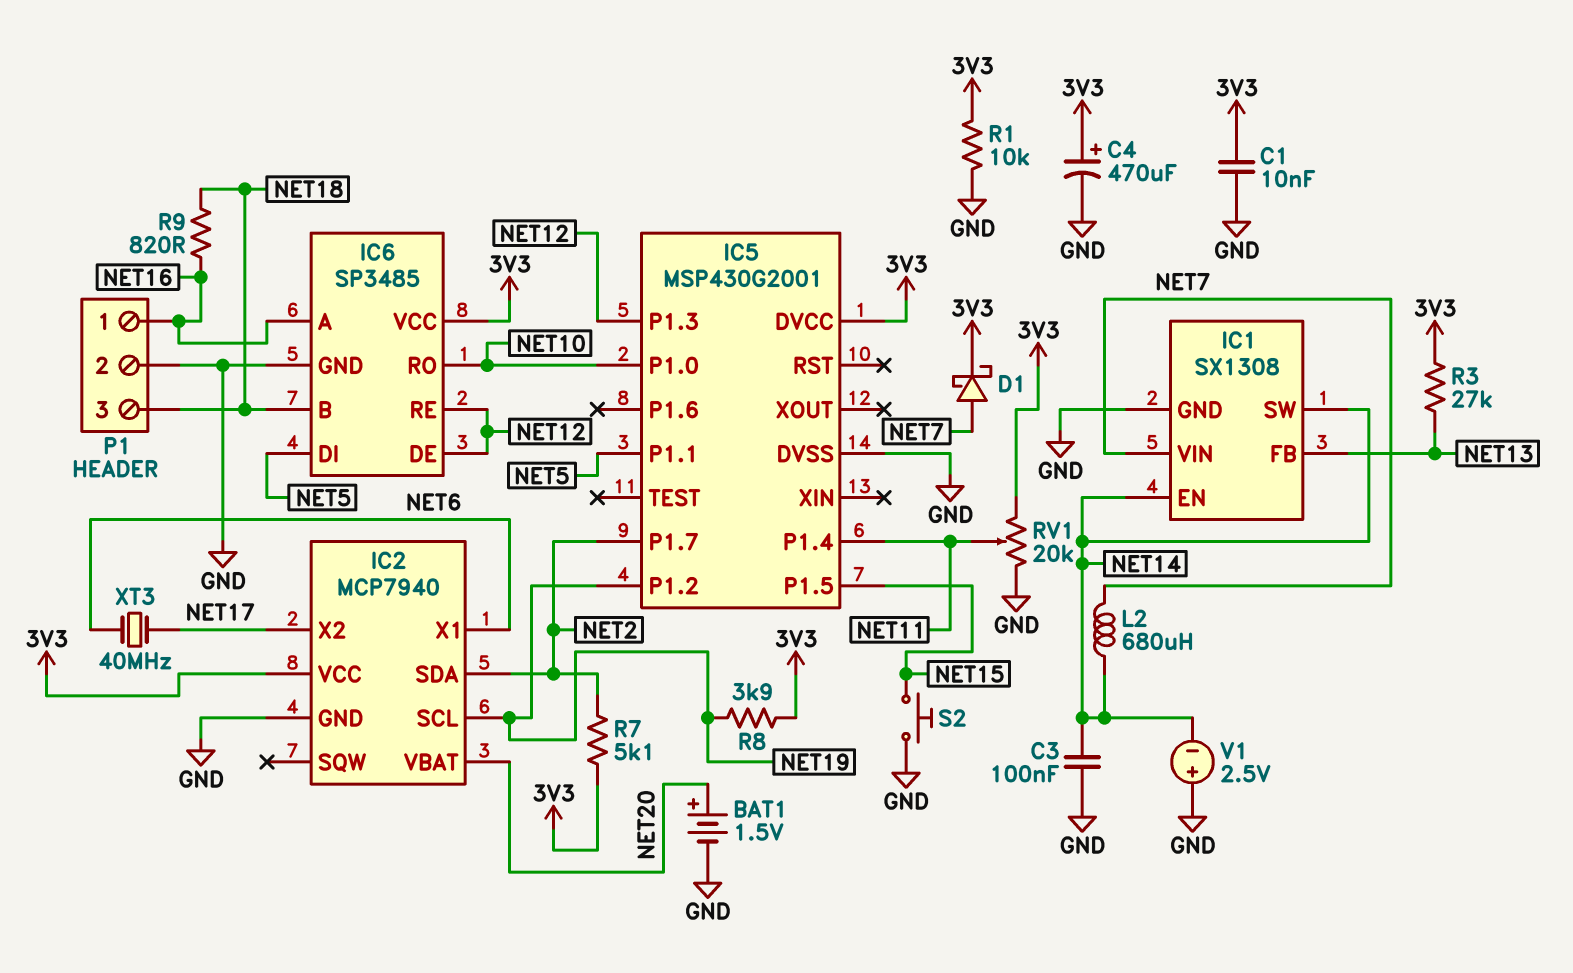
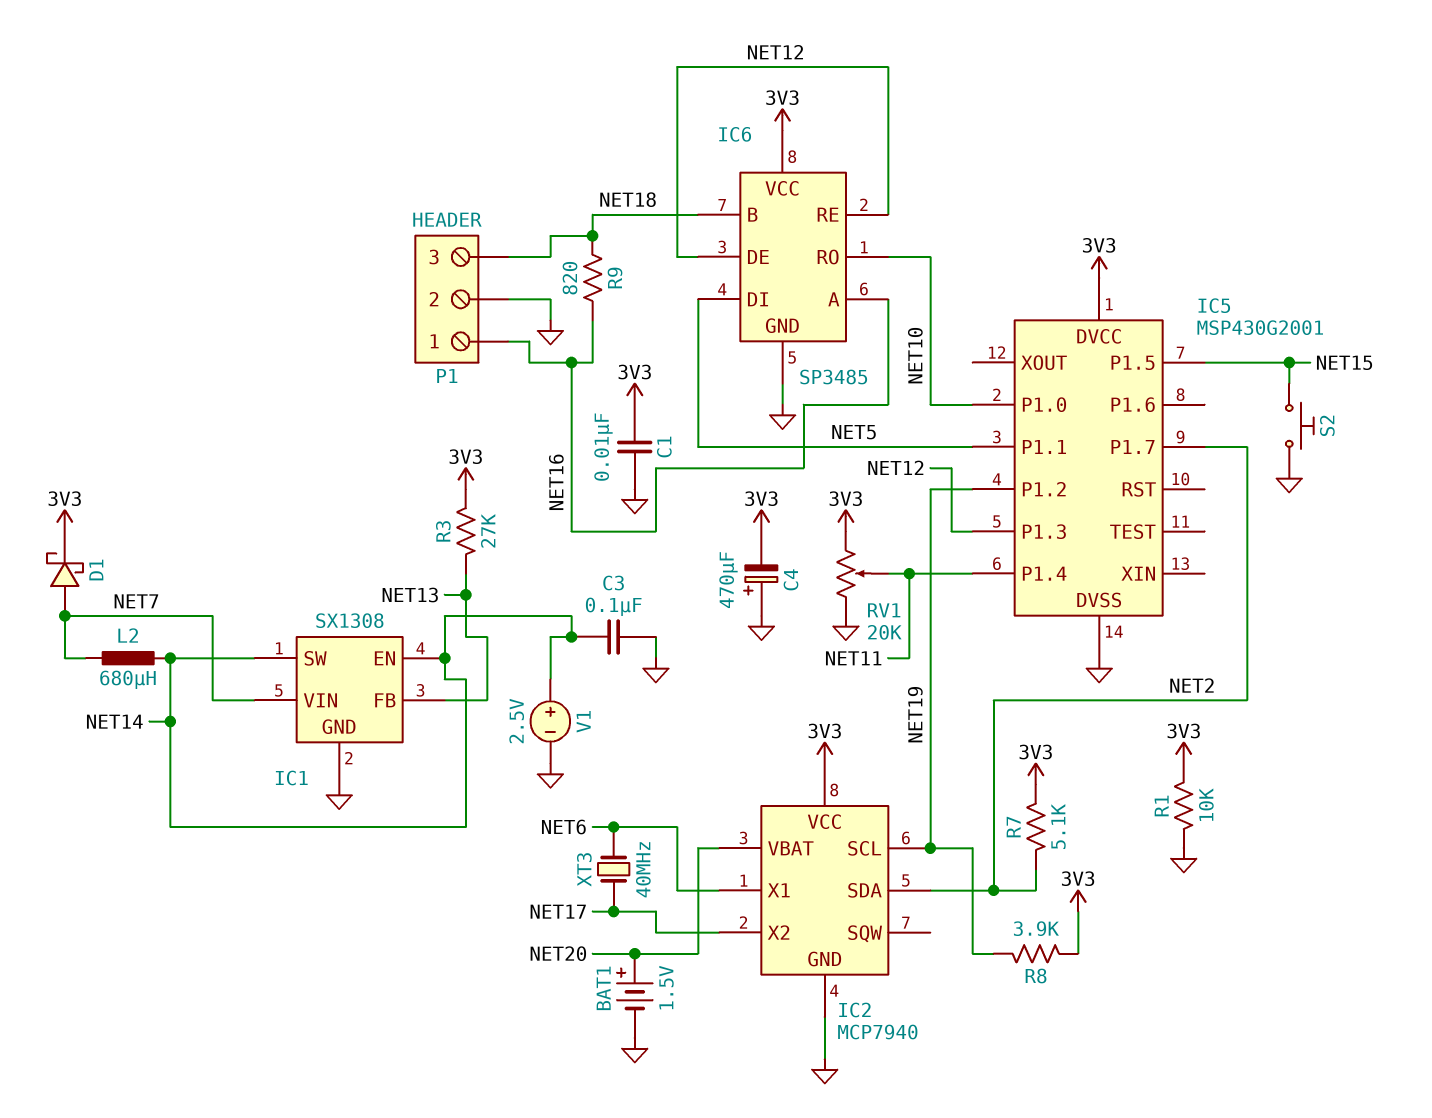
C4: 470uF (plus 3V3, minus GND) -> 470uF (plus GND, minus 3V3)
V1: 2.5V (plus GND, minus NET14) -> 2.5V (plus NET14, minus GND)

